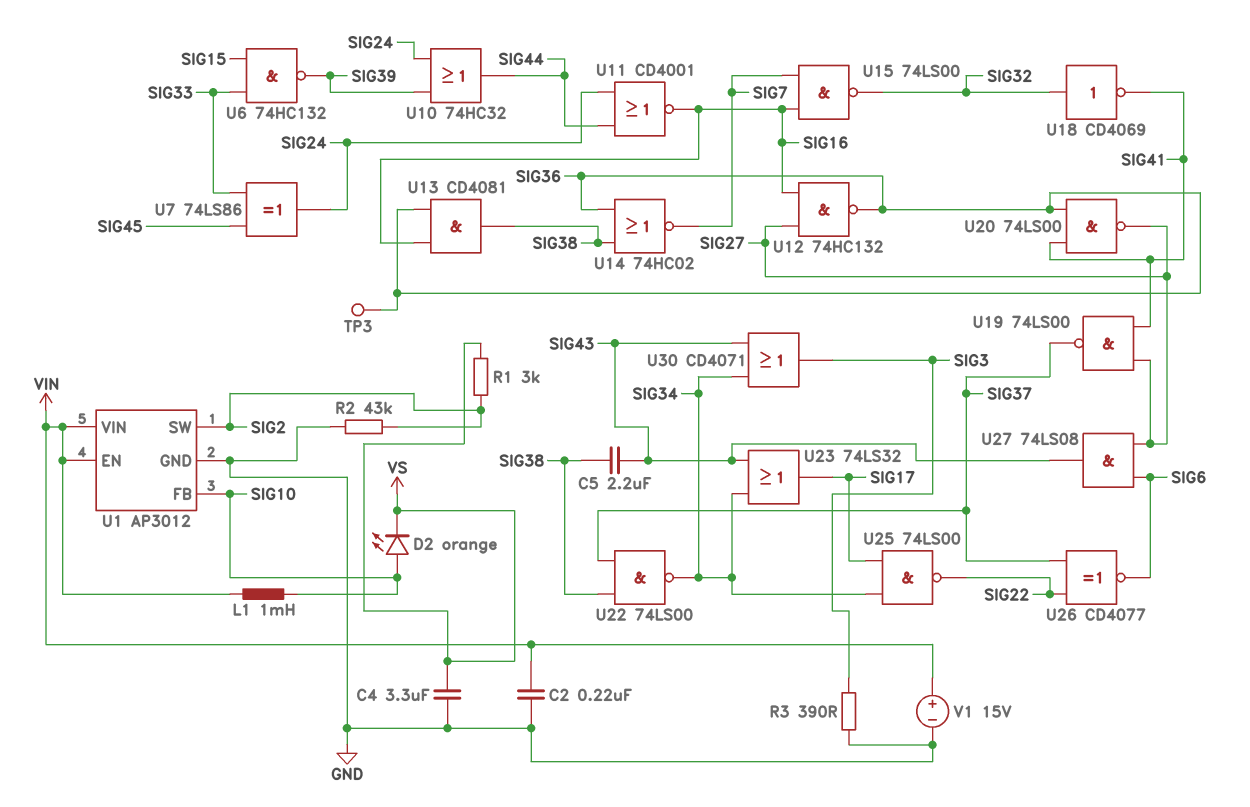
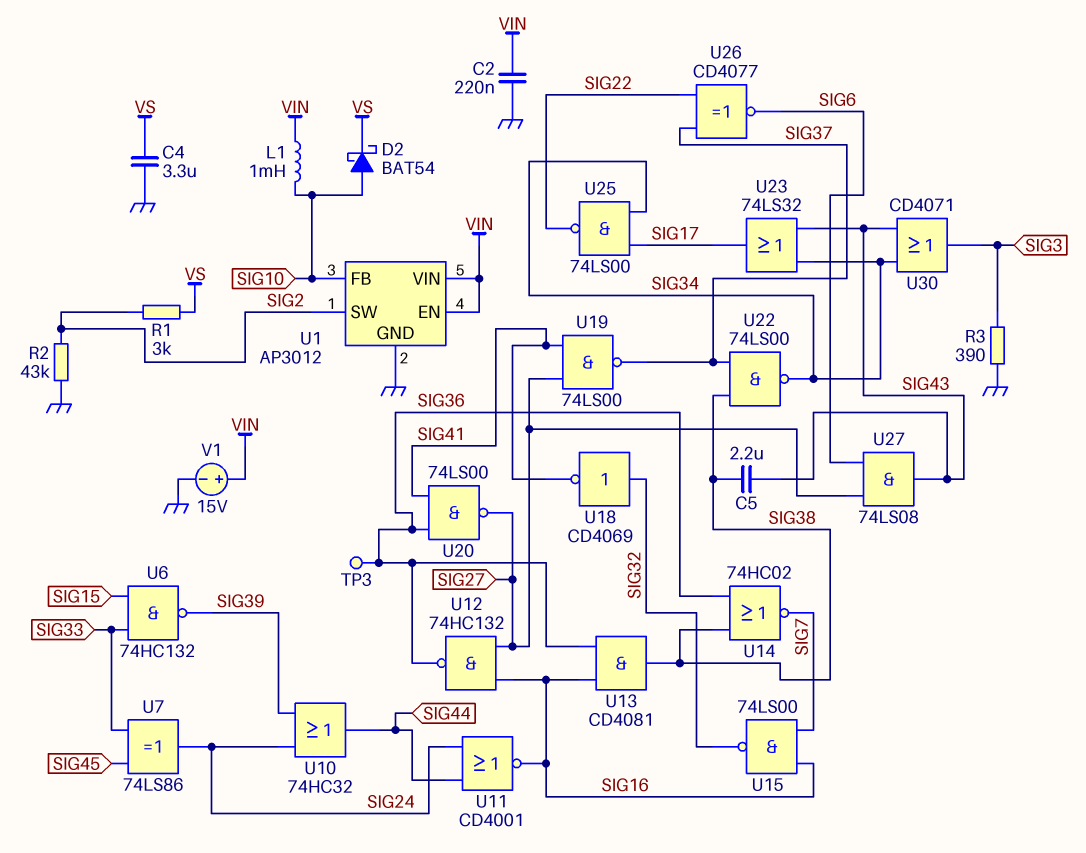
D2: LED orange (A SIG10, K VS) -> schottky BAT54 (A SIG10, K VS)

